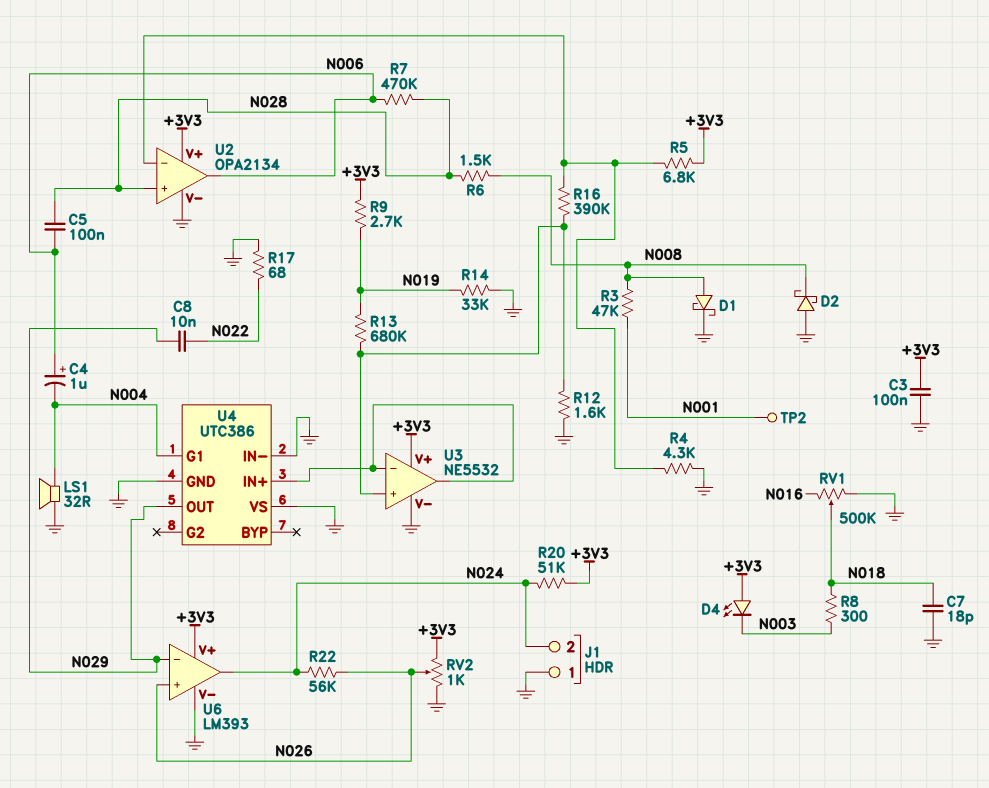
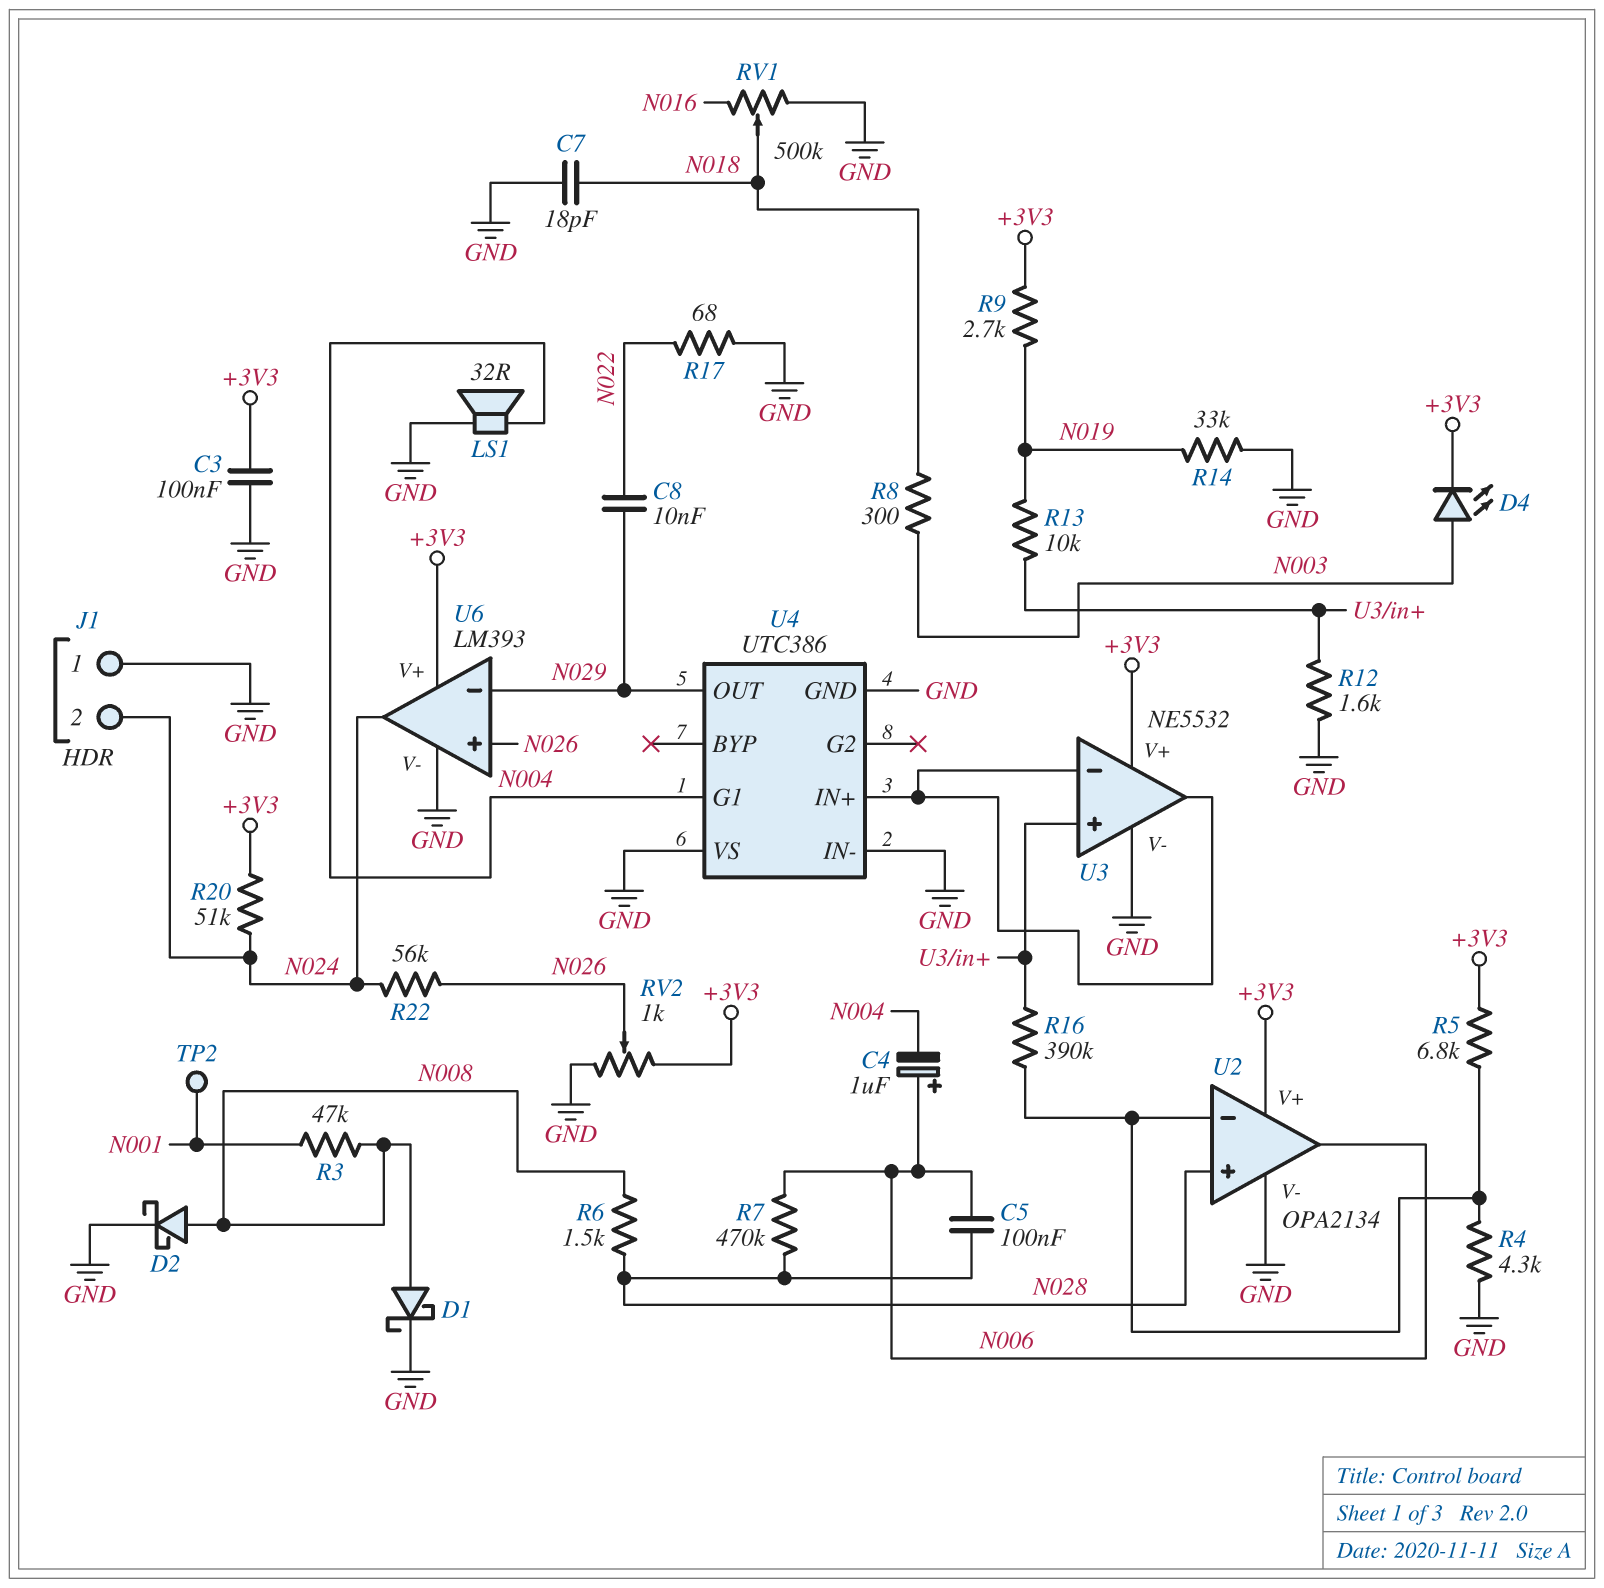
D2: schottky (A GND, K N008) -> schottky (A N008, K GND)
D4: LED (A +3V3, K N003) -> LED (A N003, K +3V3)
R13: 680k (N019, U3/in+) -> 10k (N019, U3/in+)

